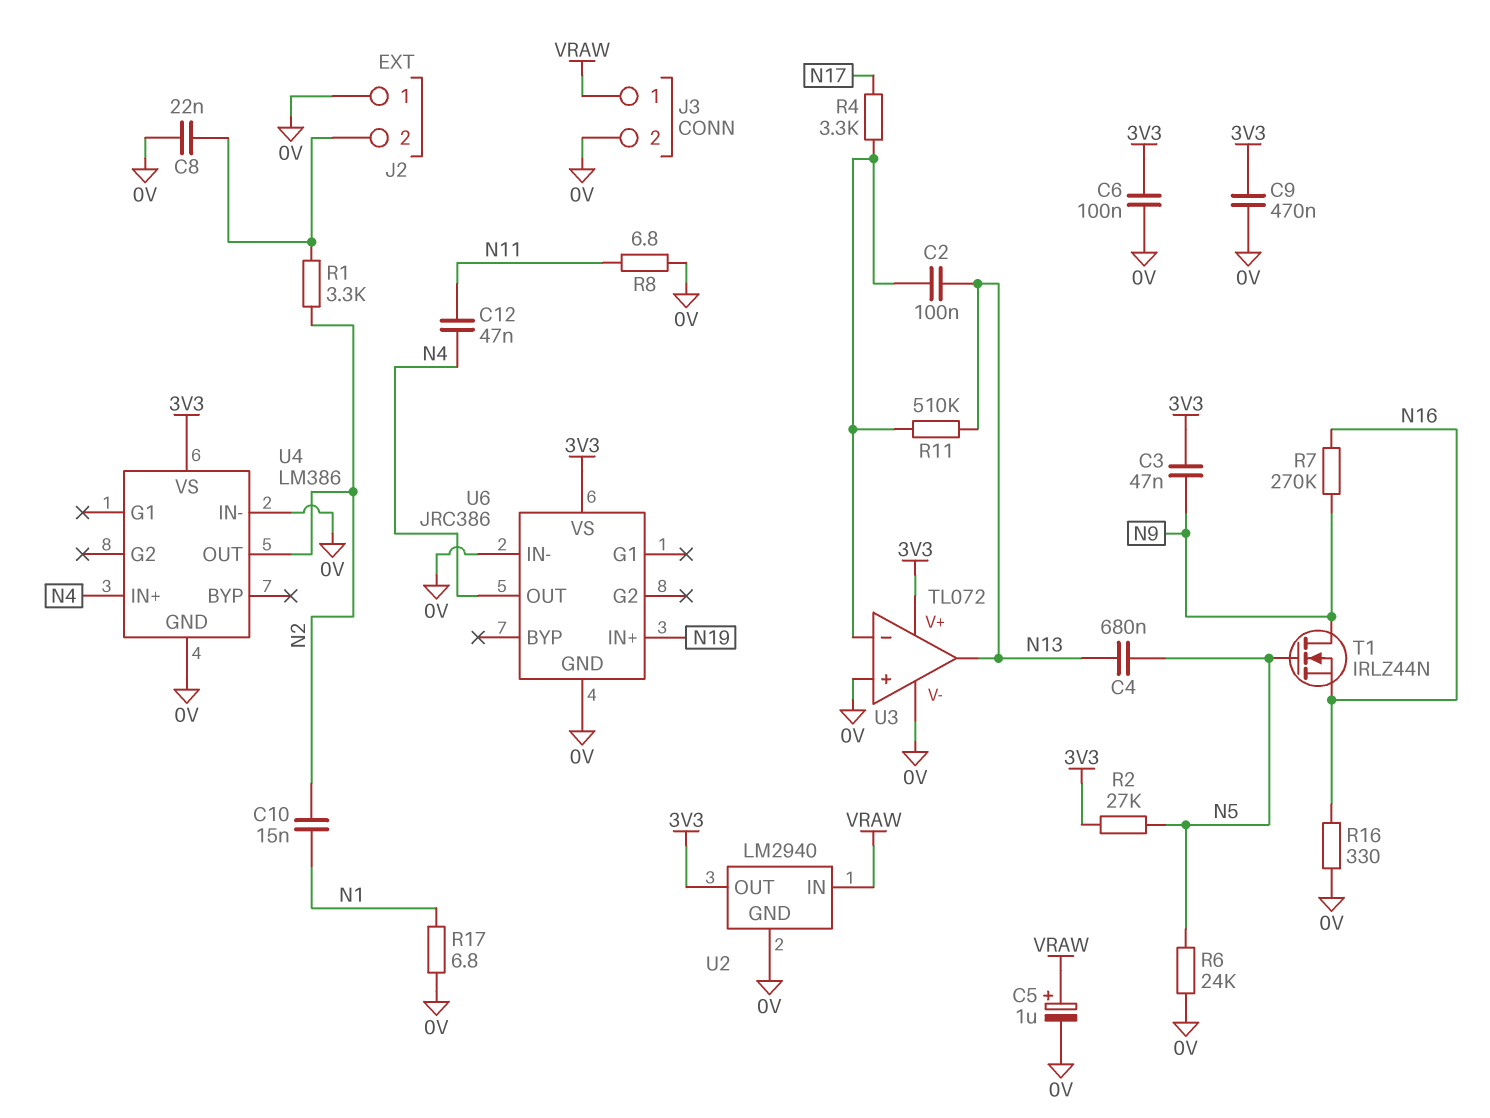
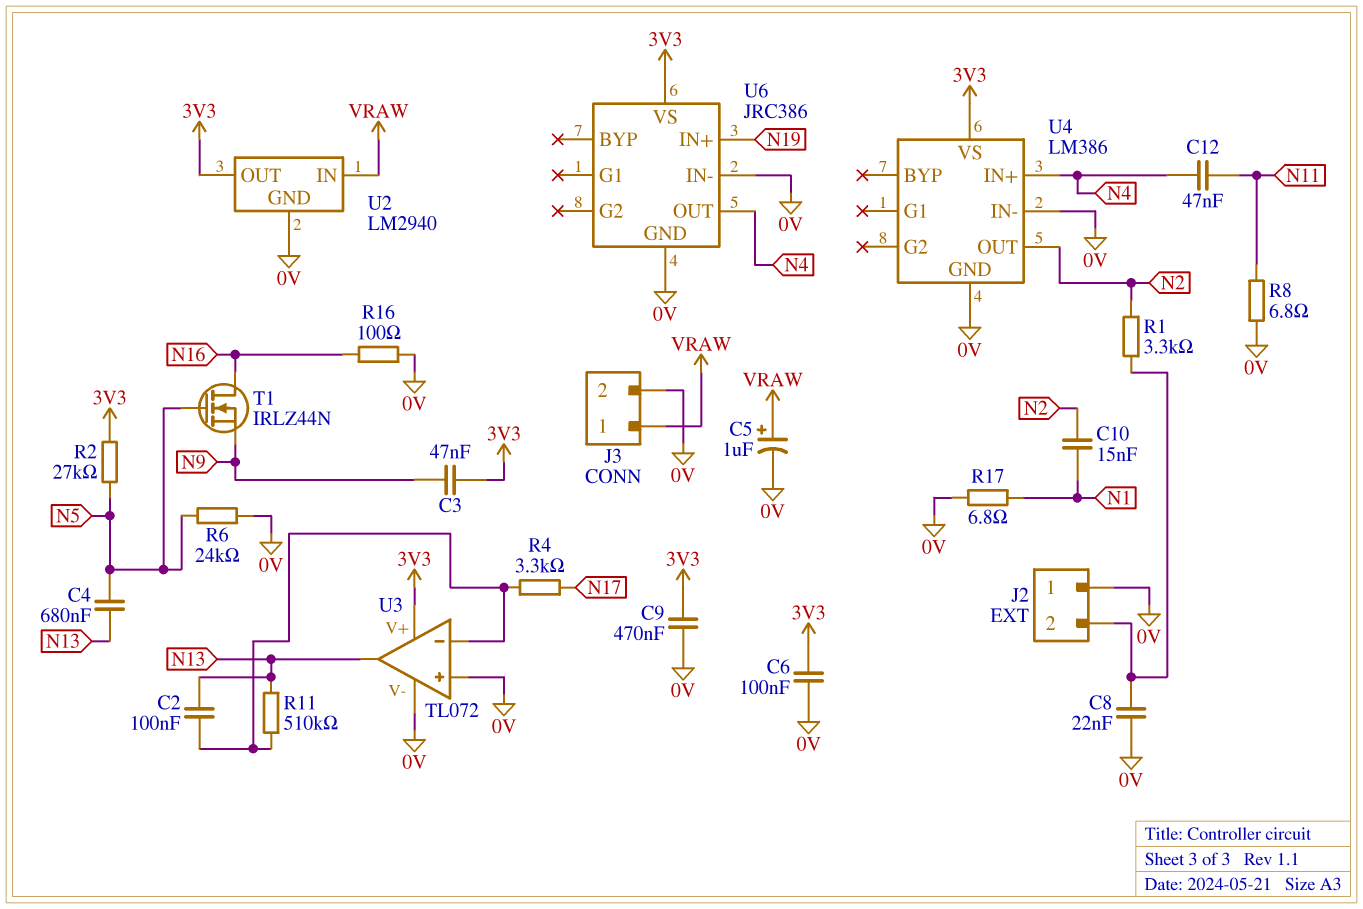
R7: 270k (N9, N16) -> none
R16: 330 (0V, N16) -> 100 (0V, N16)
T1: NMOS IRLZ44N (G N5, D N9, S N16) -> NMOS IRLZ44N (G N5, D N16, S N9)

